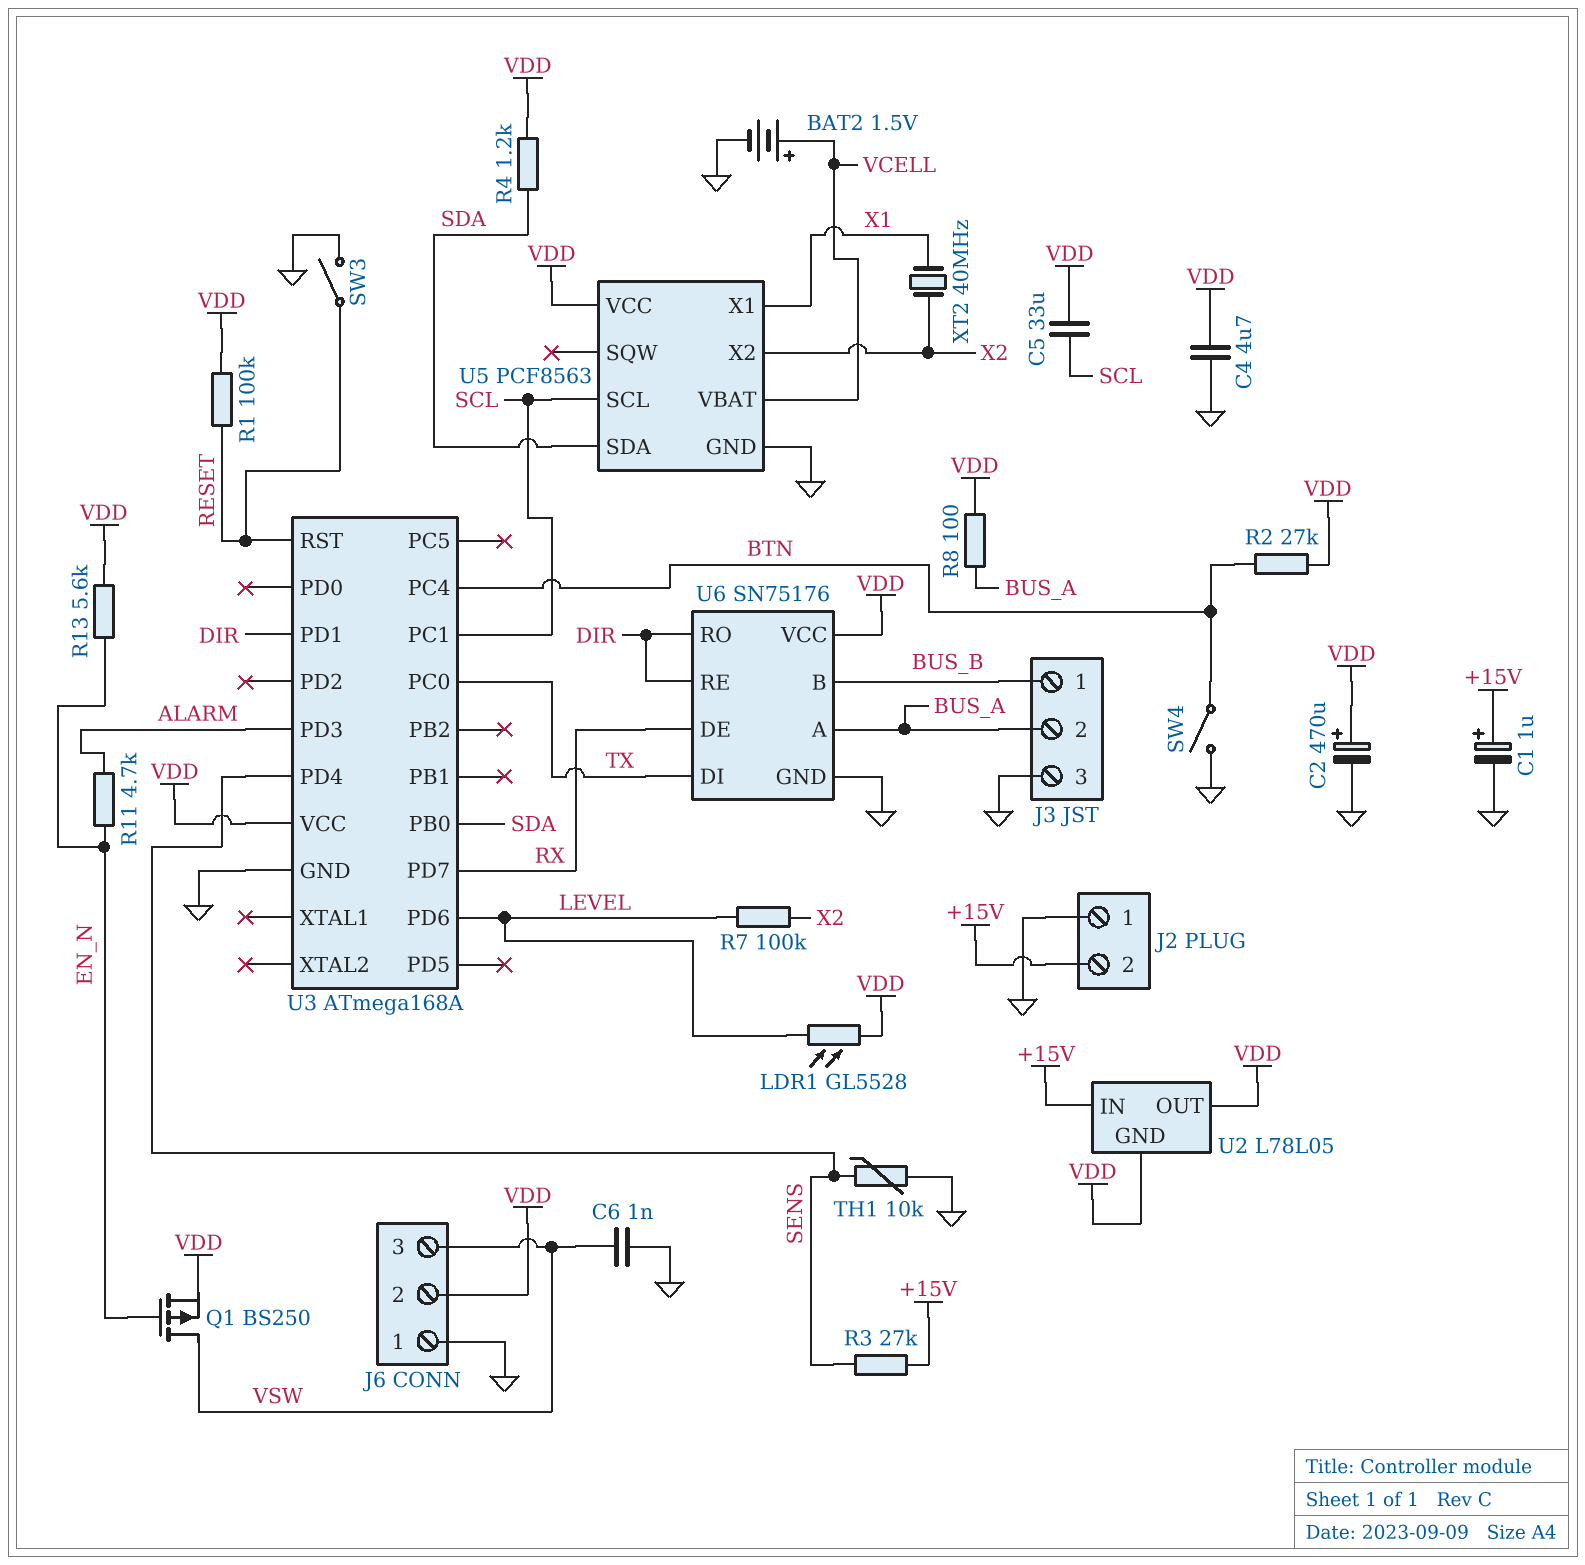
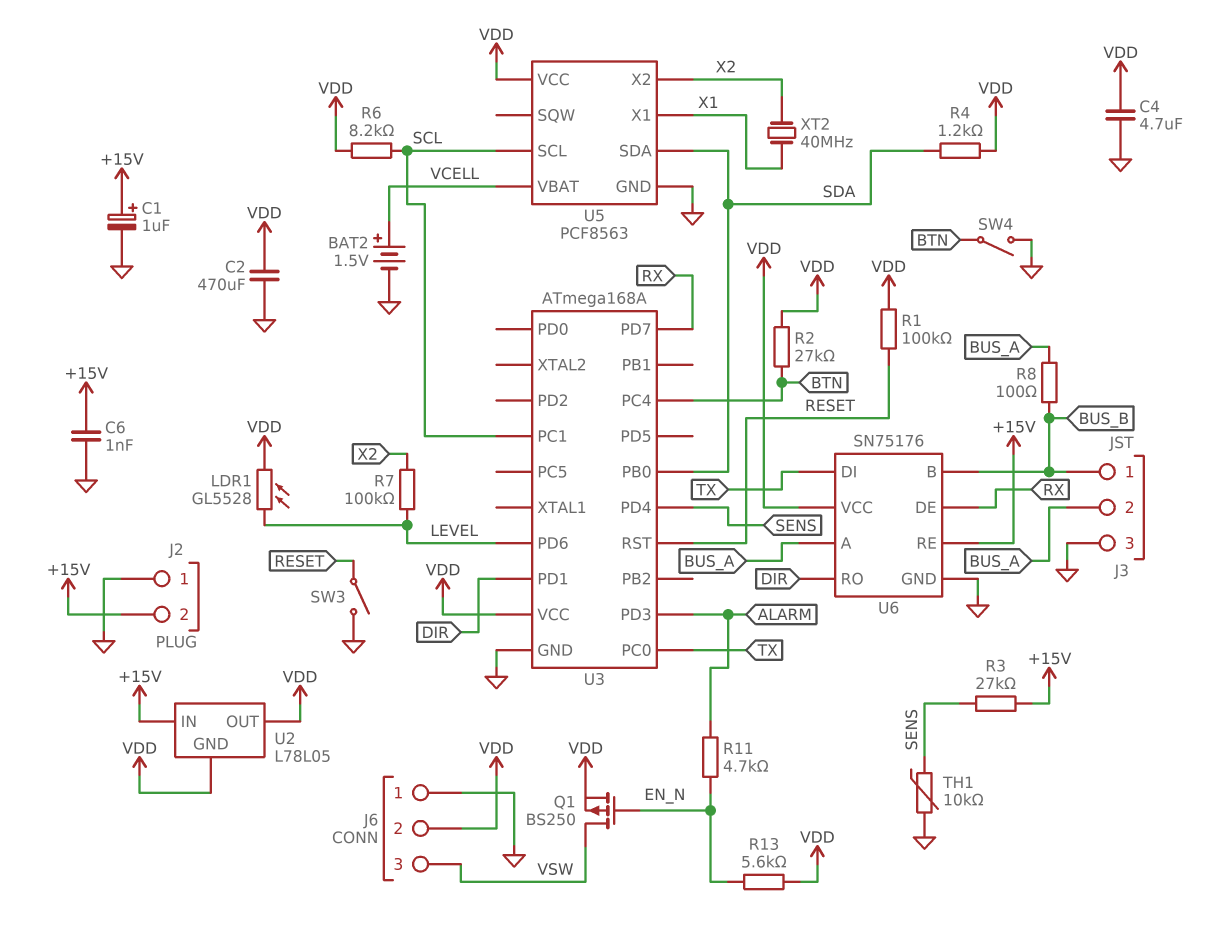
C2: 470uF (plus VDD, minus GND) -> 470uF (GND, VDD)
C5: 33uF (SCL, VDD) -> none
C6: 1nF (GND, VSW) -> 1nF (+15V, GND)
R6: none -> 8.2k (SCL, VDD)
R8: 100 (BUS_A, VDD) -> 100 (BUS_A, BUS_B)
U6 pin RE: DIR -> +15V

